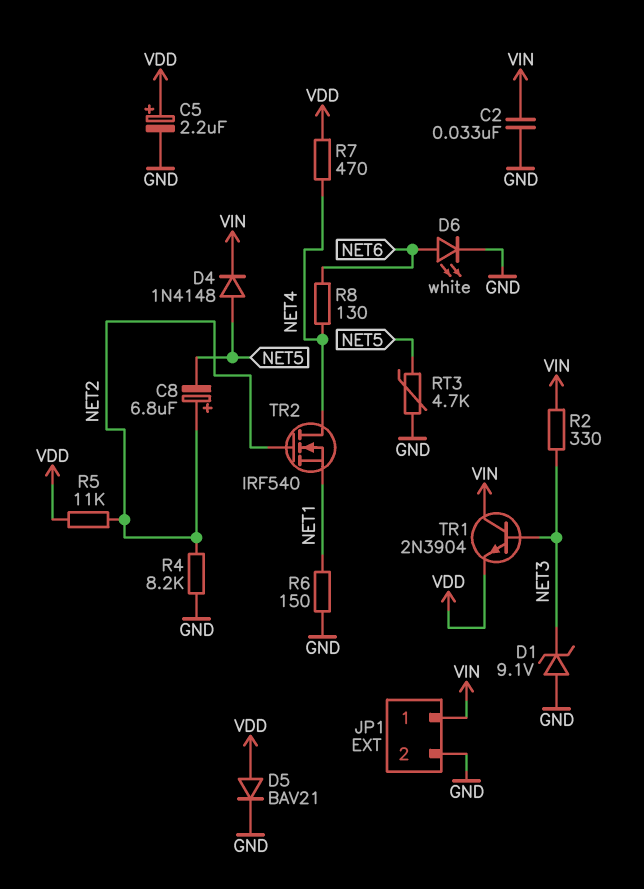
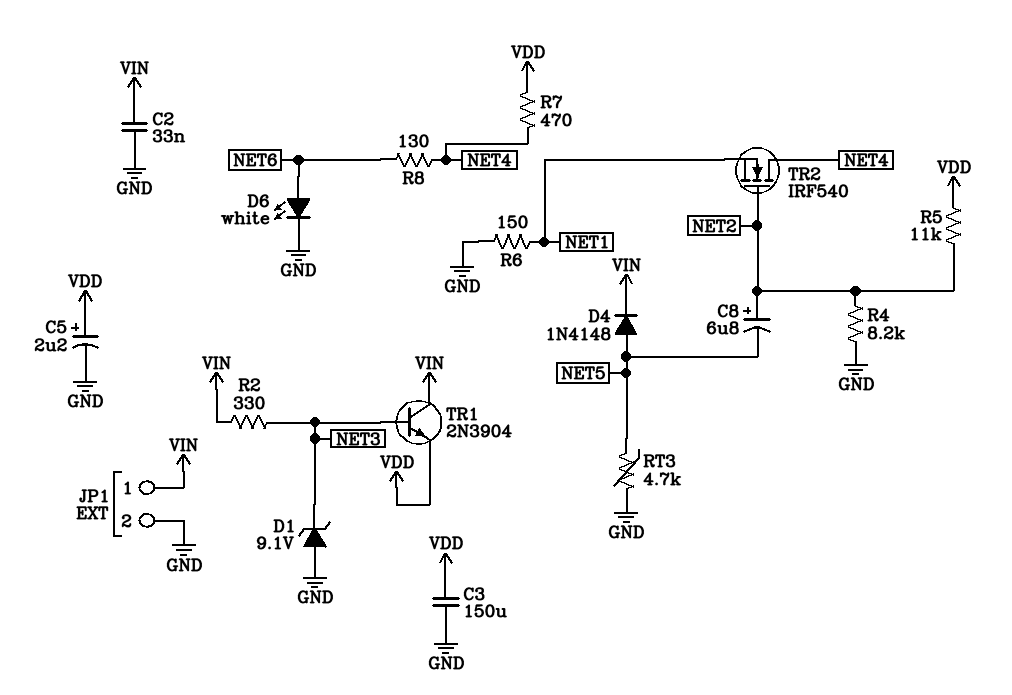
C3: none -> 150uF (GND, VDD)
D5: diode BAV21 (A VDD, K GND) -> none

